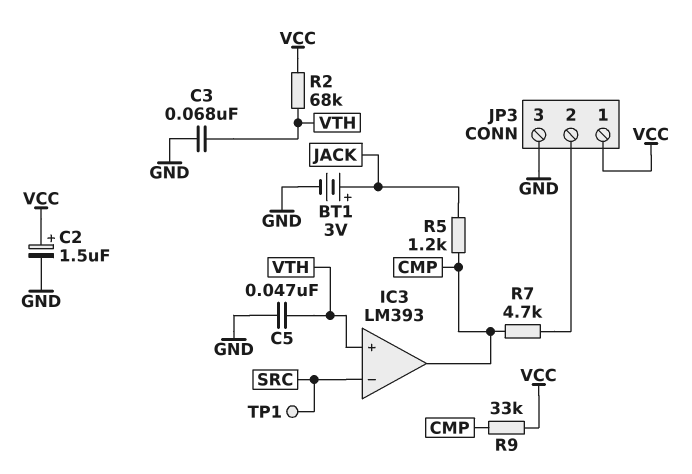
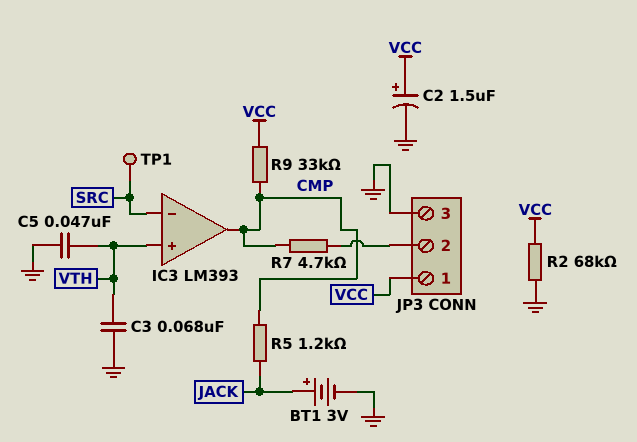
R2: 68k (VCC, VTH) -> 68k (GND, VCC)

